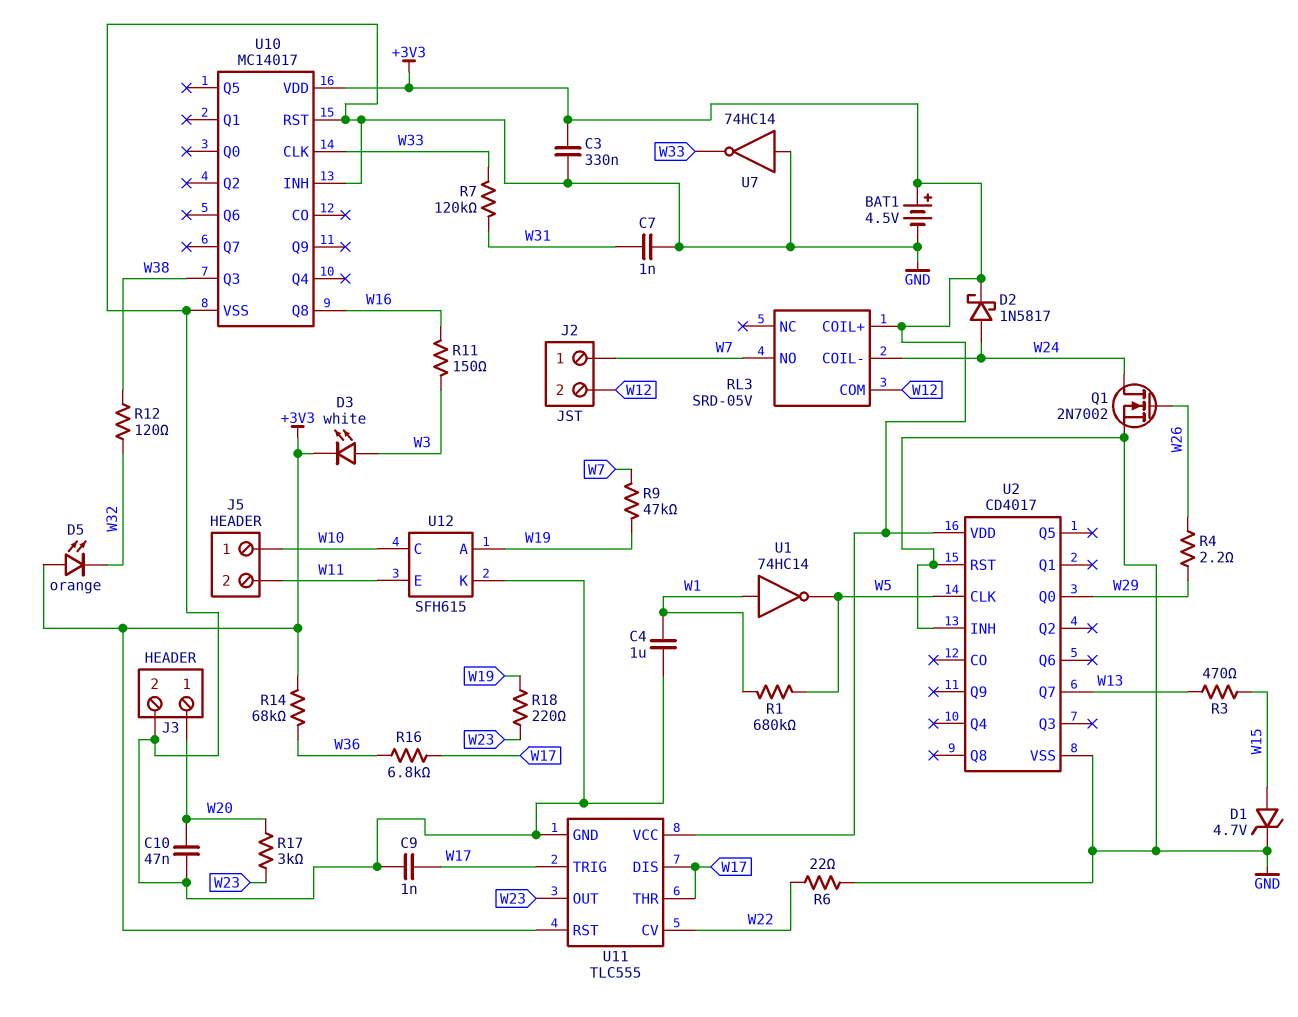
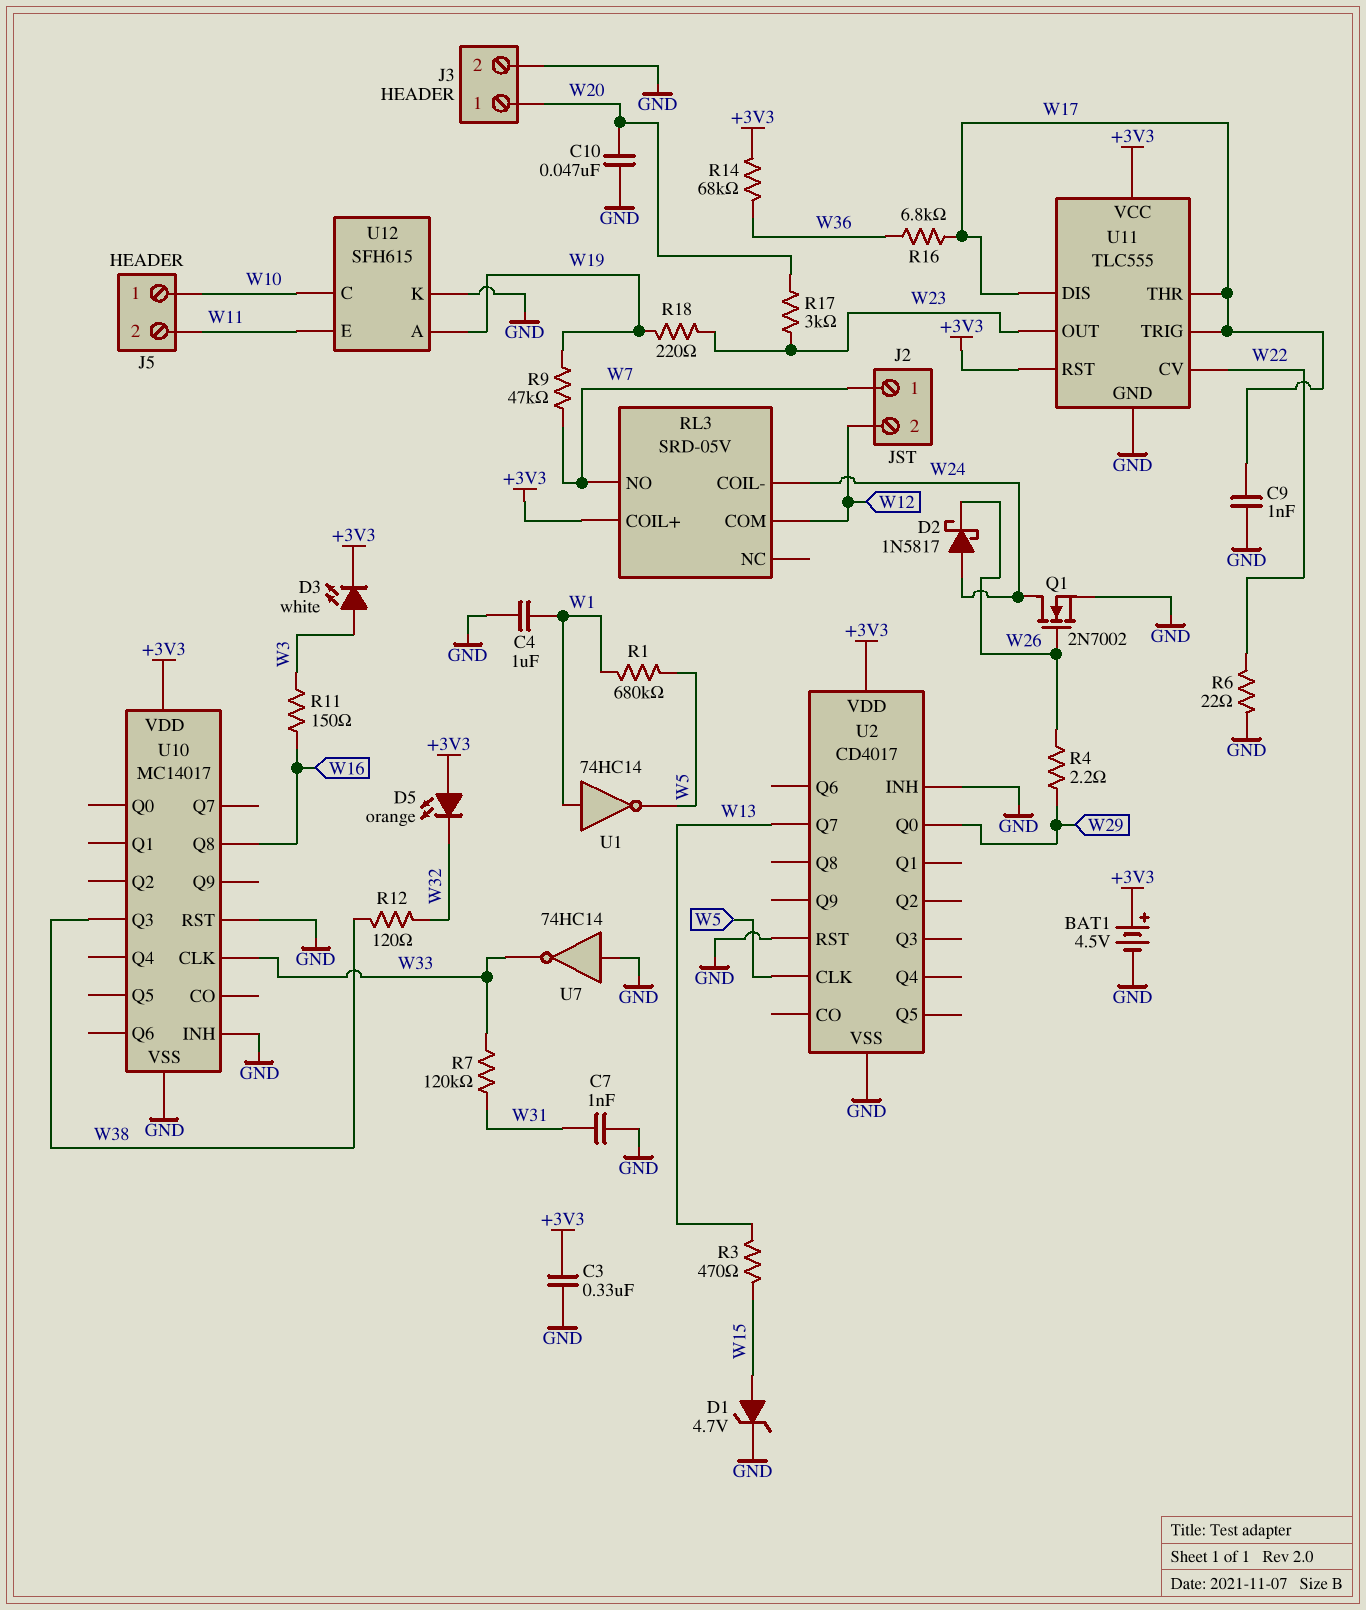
D2: schottky 1N5817 (A W24, K +3V3) -> schottky 1N5817 (A W24, K W26)

